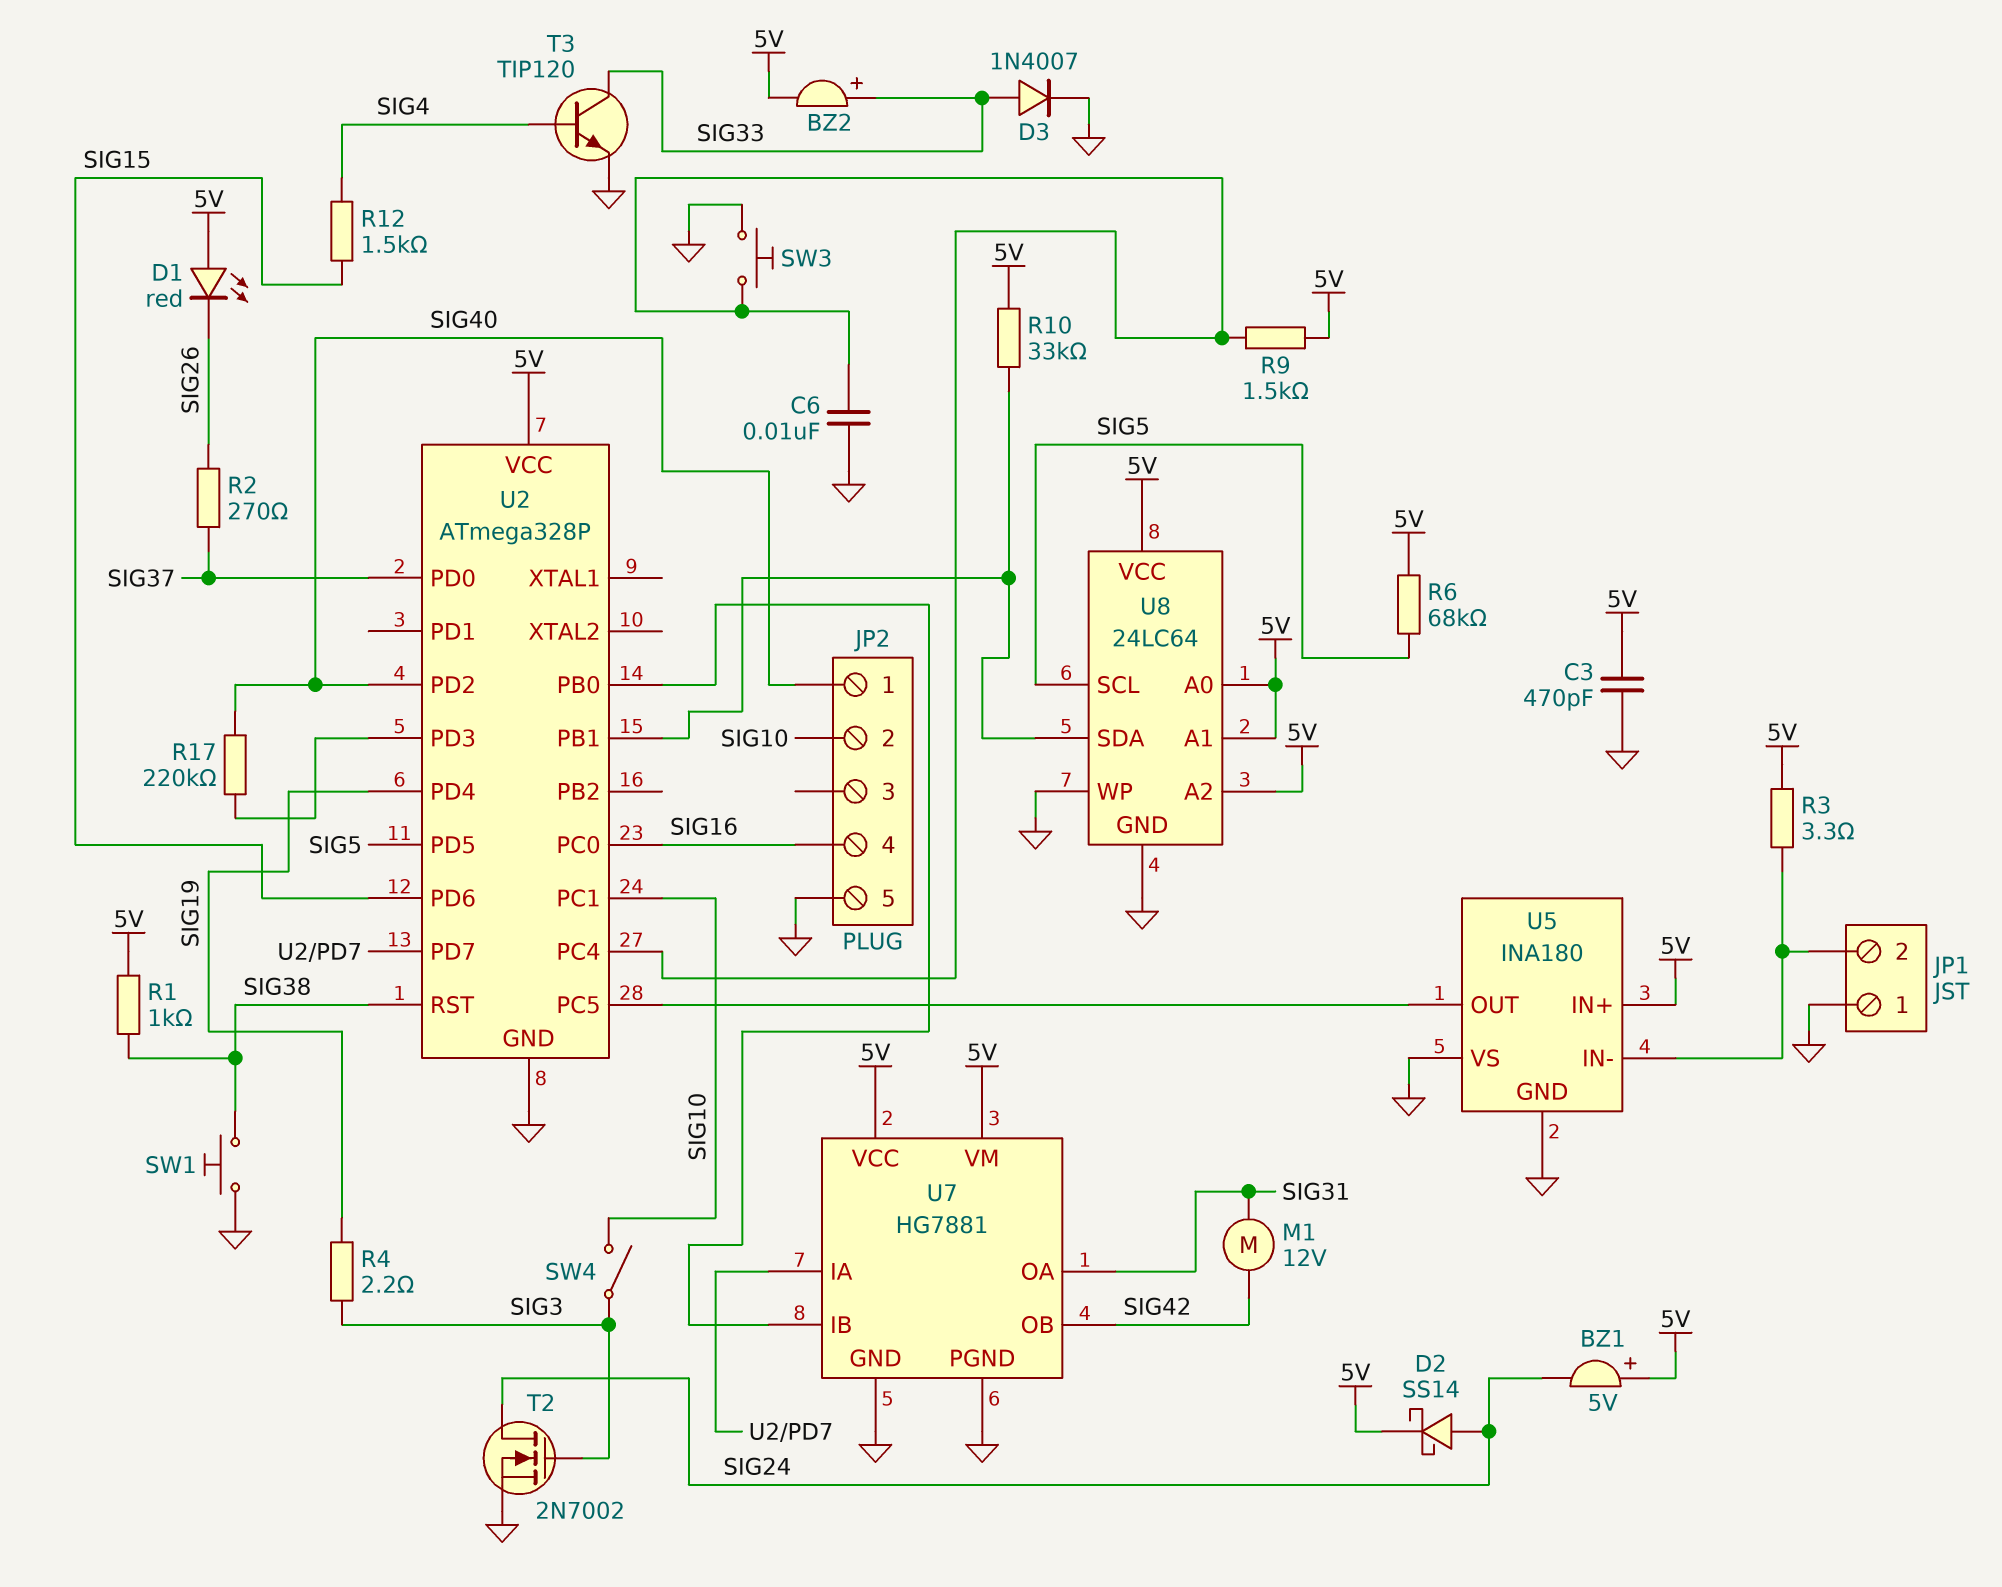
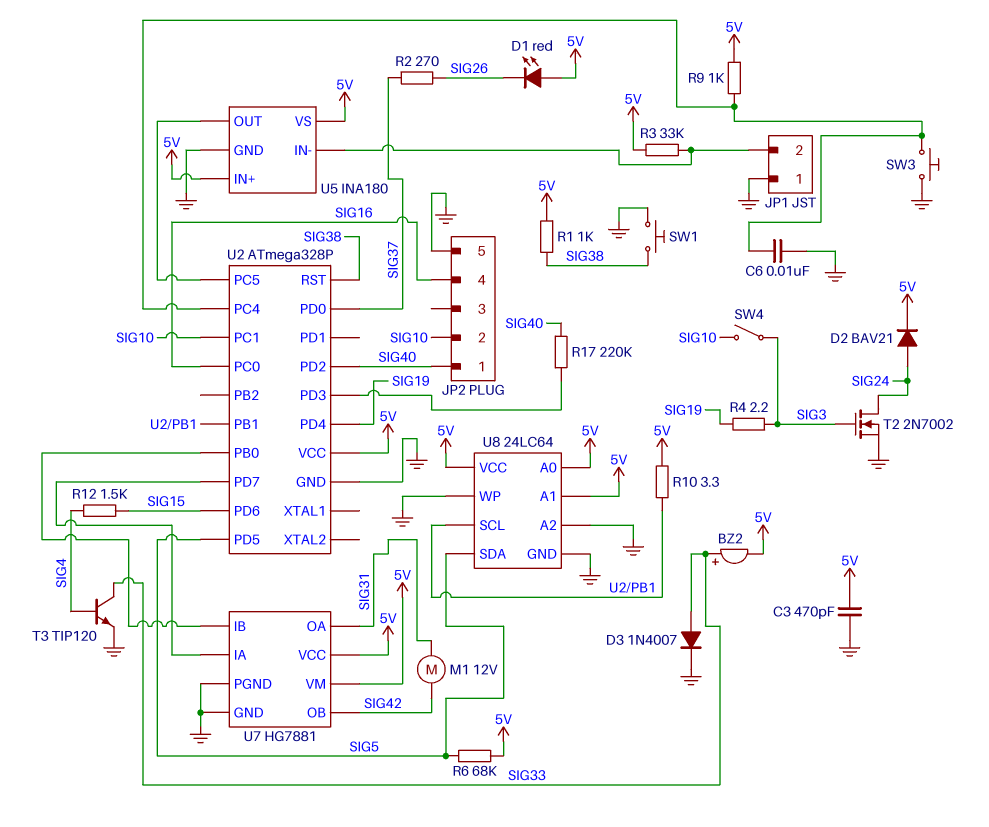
BZ1: buzzer 5V (plus 5V, minus SIG24) -> none
D2: schottky SS14 (A SIG24, K 5V) -> diode BAV21 (A SIG24, K 5V)
R3: 3.3 (5V, JP1/2) -> 33k (5V, JP1/2)
R9: 1.5k (5V, U2/PC4) -> 1k (5V, U2/PC4)
R10: 33k (5V, U2/PB1) -> 3.3 (5V, U2/PB1)
U5 pin VS: GND -> 5V
U8 pin A2: 5V -> GND
U8 pin SCL: SIG5 -> U2/PB1
U8 pin SDA: U2/PB1 -> SIG5

